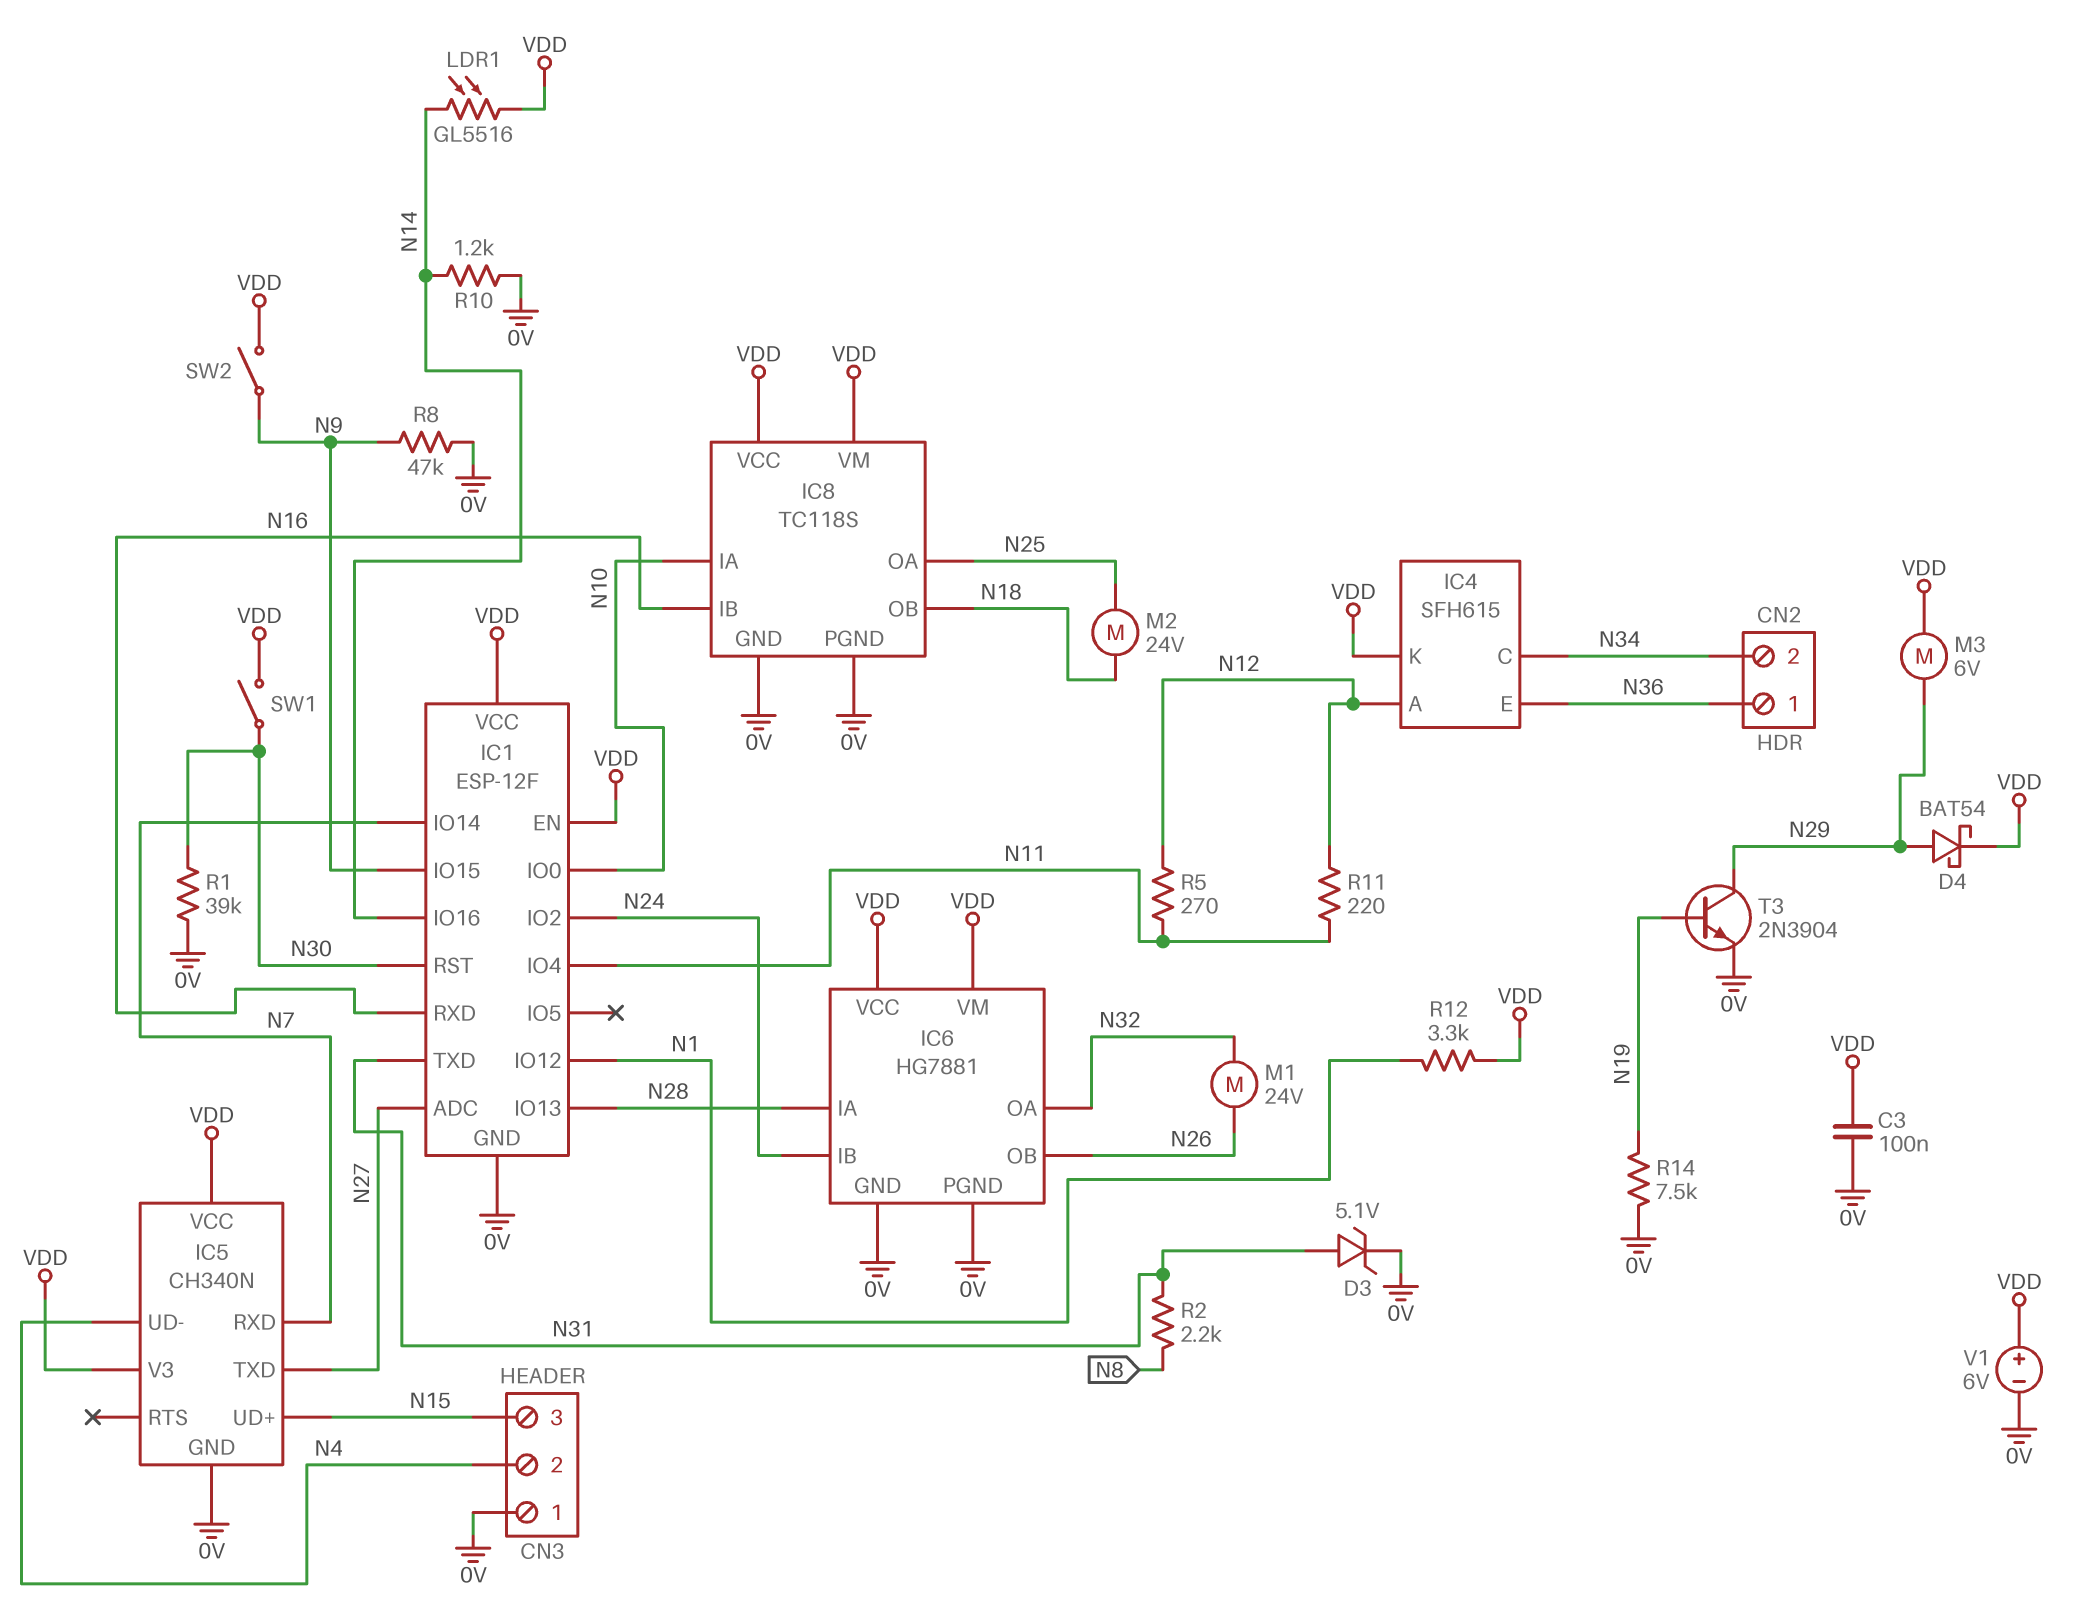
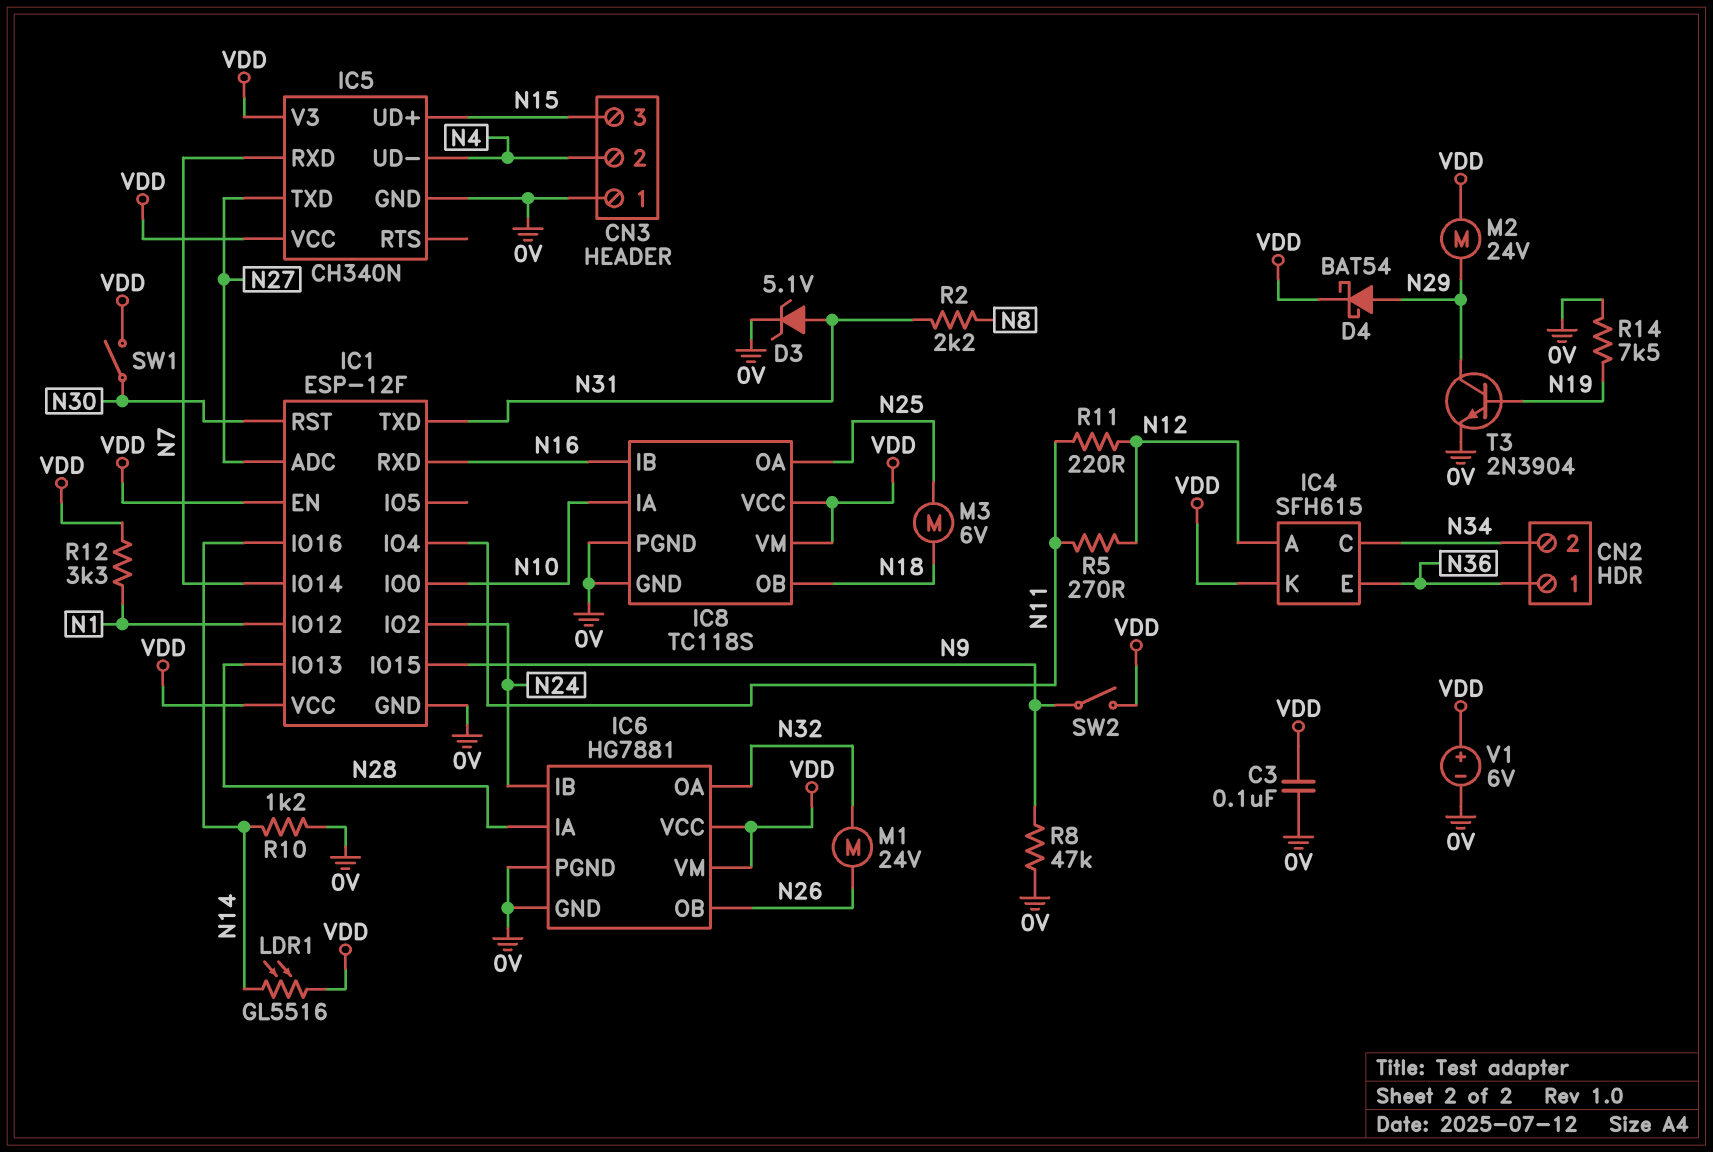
M2: motor 24V (N18, N25) -> motor 24V (N29, VDD)
M3: motor 6V (N29, VDD) -> motor 6V (N18, N25)
R1: 39k (0V, N30) -> none

